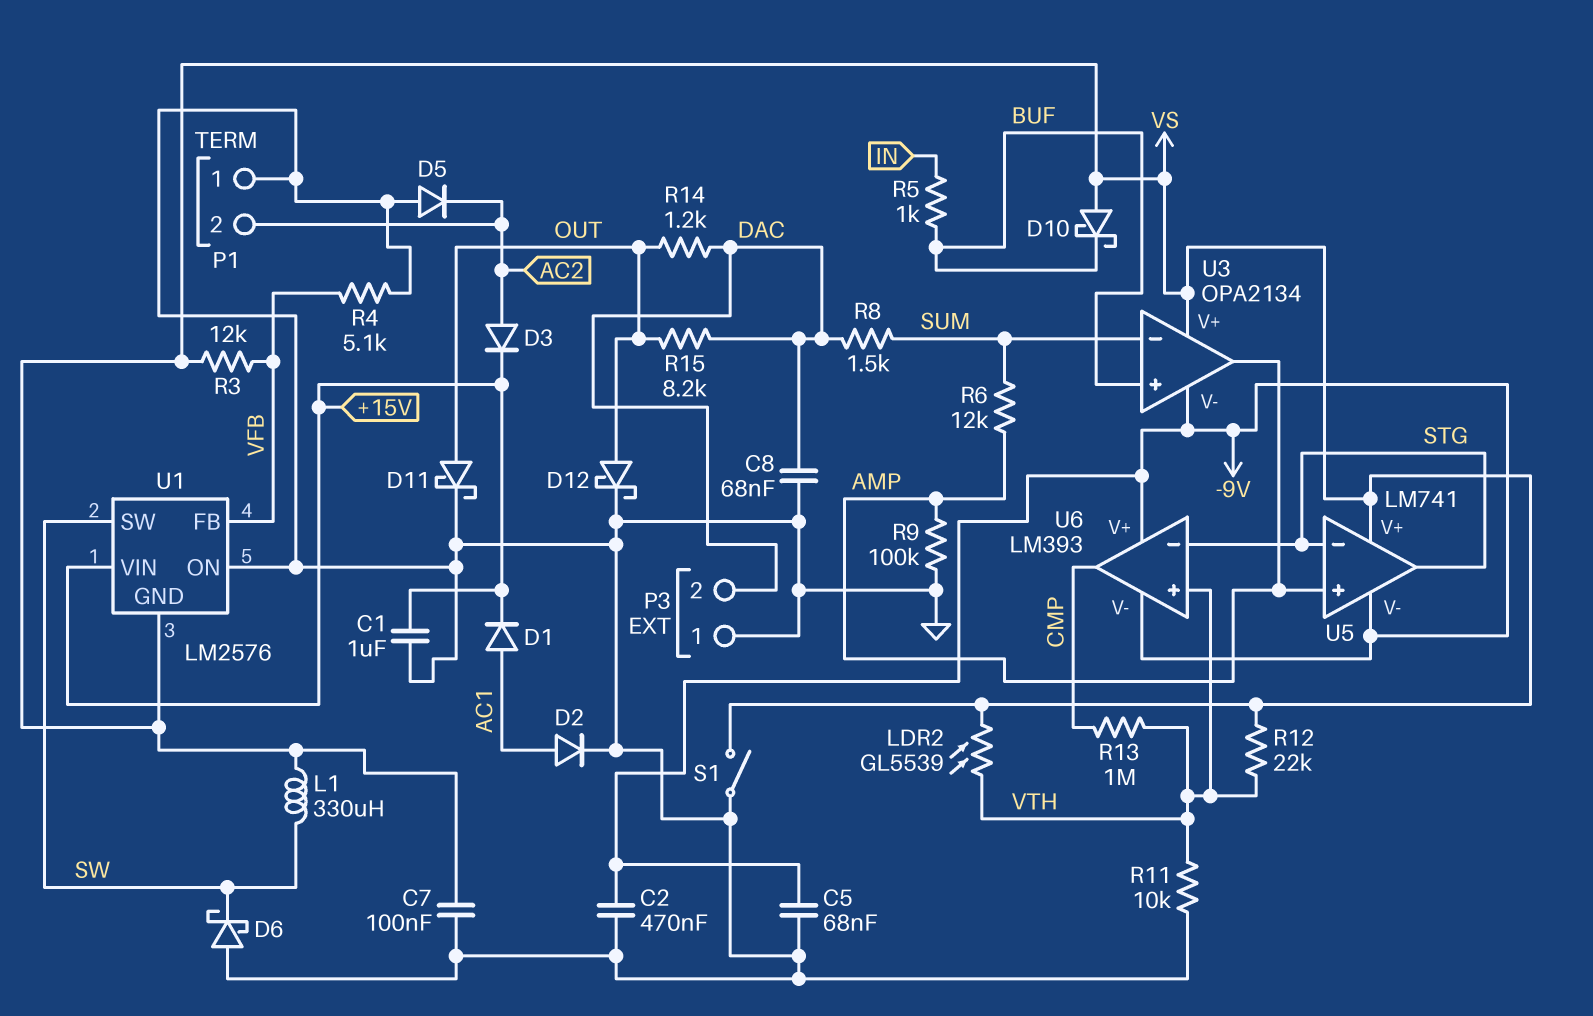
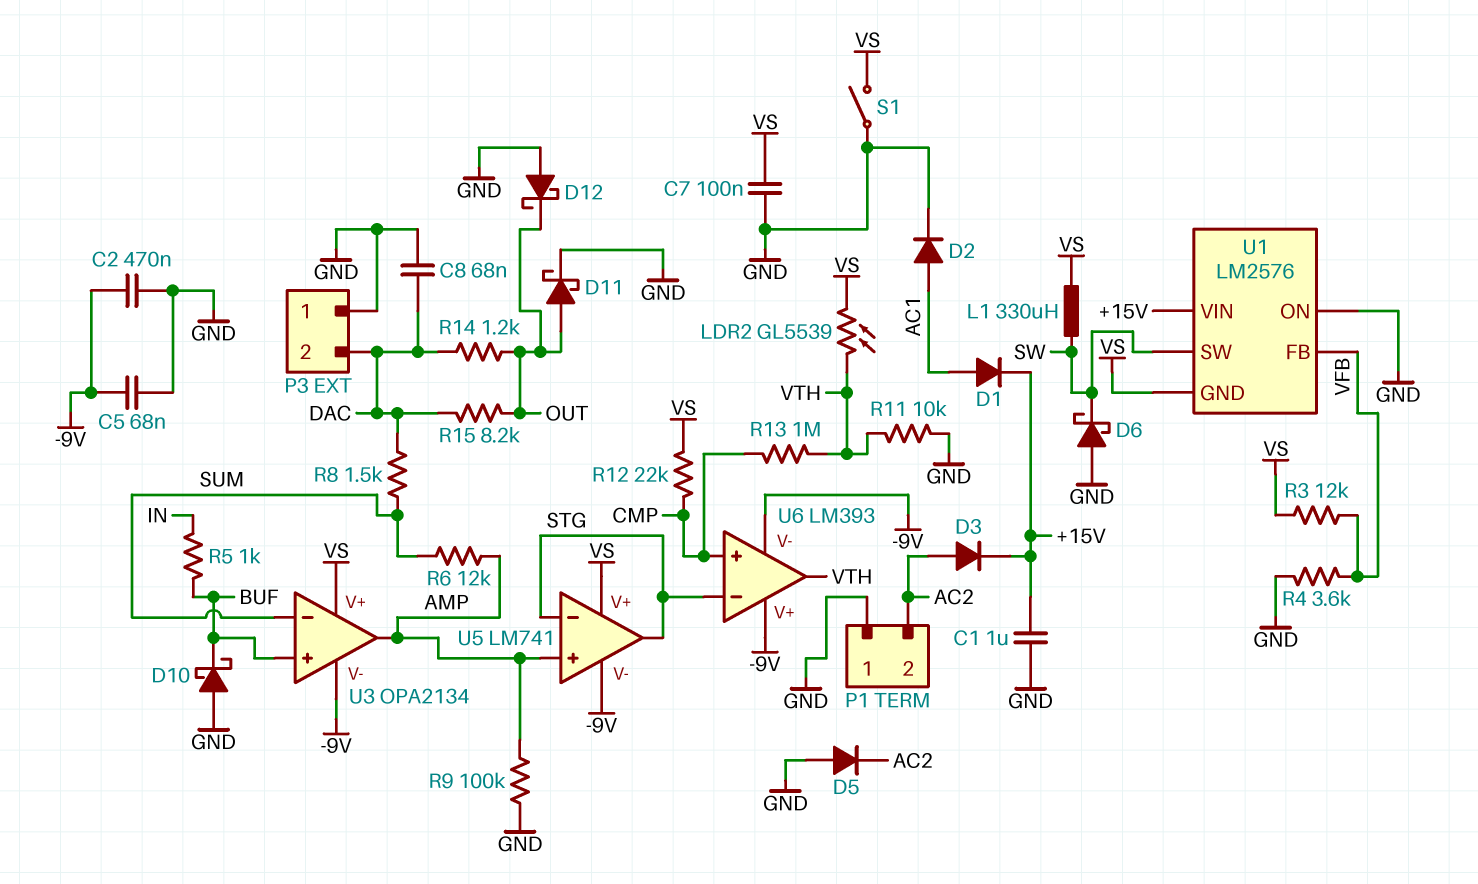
D10: schottky (A VS, K BUF) -> schottky (A GND, K BUF)
D12: schottky (A OUT, K GND) -> schottky (A GND, K OUT)
R4: 5.1k (GND, VFB) -> 3.6k (GND, VFB)
R12: 22k (VS, VTH) -> 22k (CMP, VS)
U6 pin in+: VTH -> CMP
U6 pin out: CMP -> VTH

